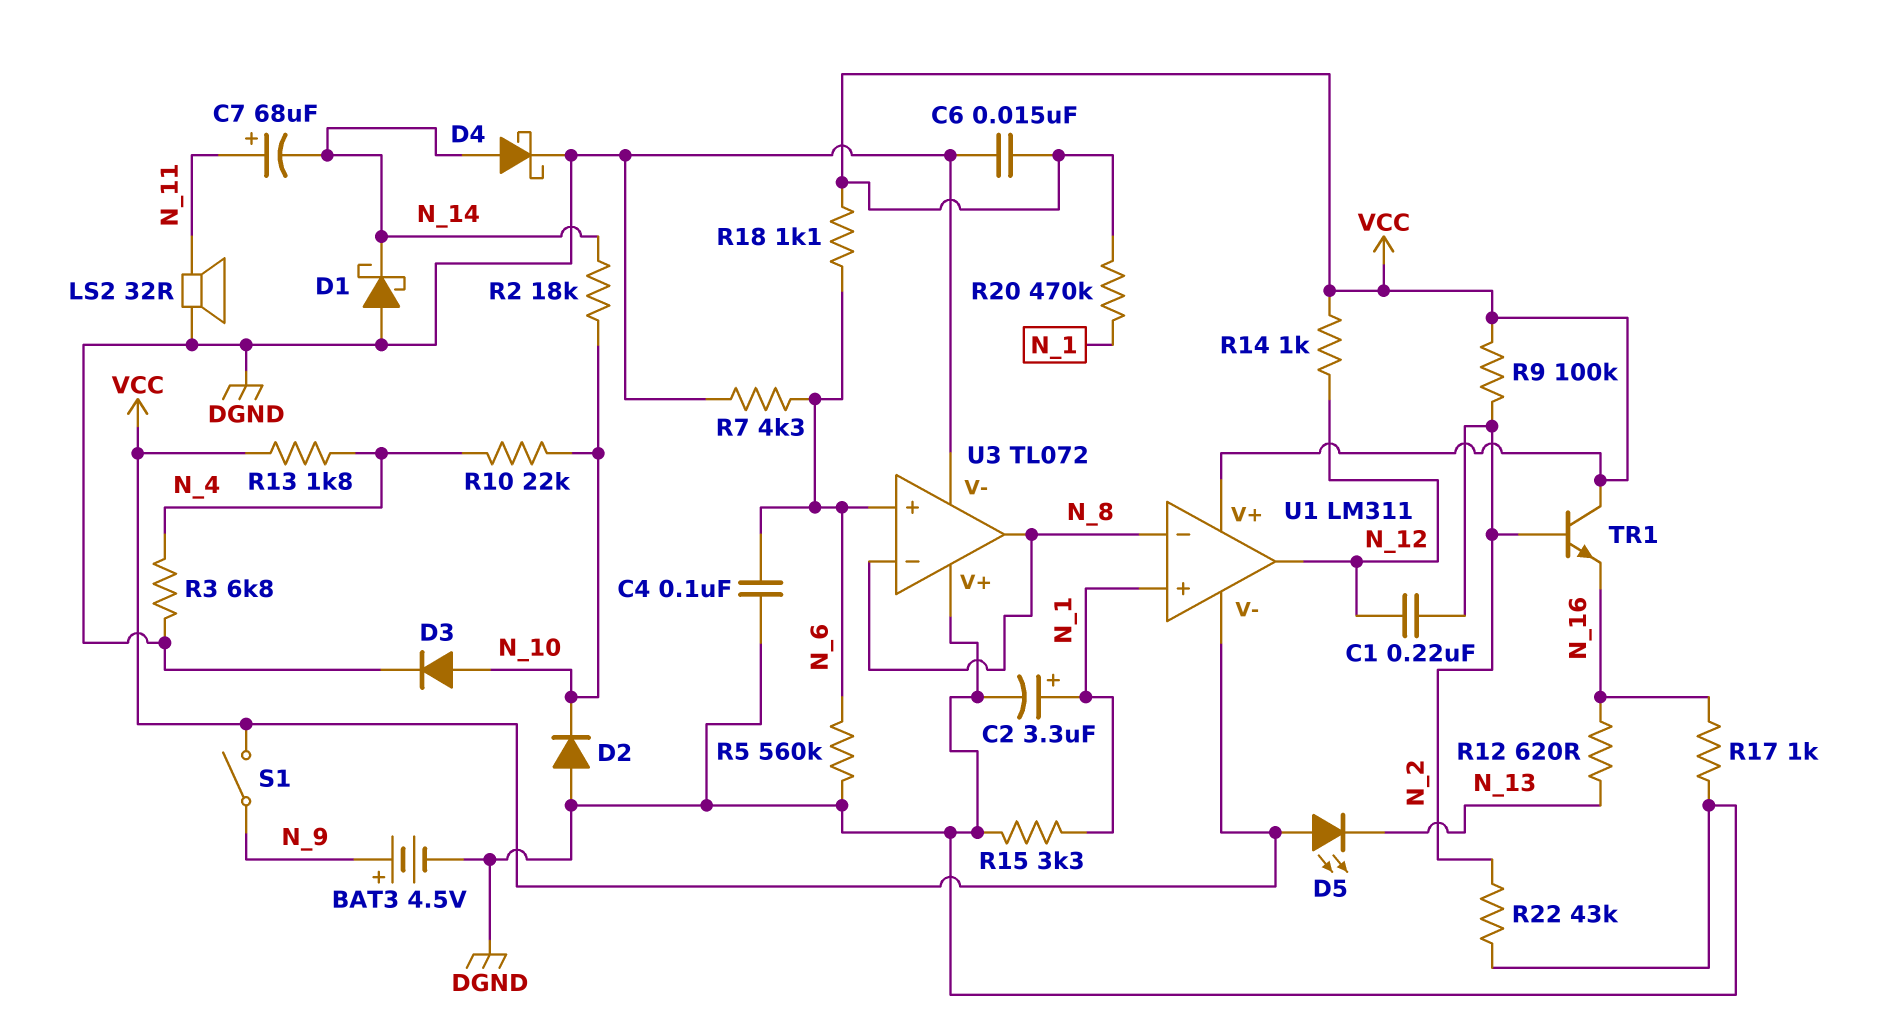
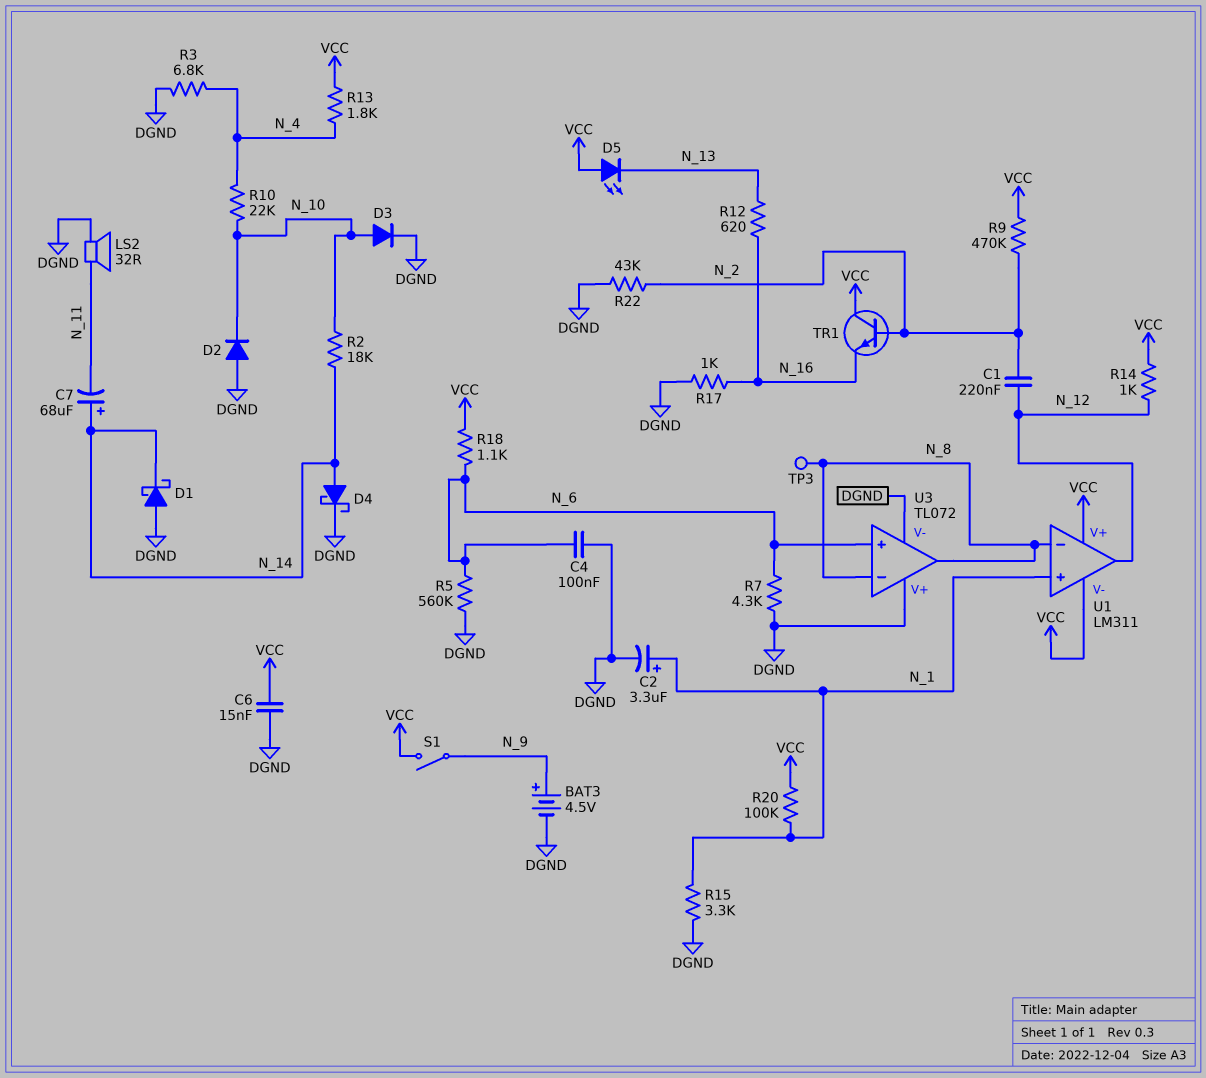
C7: 68uF (plus N_11, minus N_14) -> 68uF (plus N_14, minus N_11)
R9: 100k (N_2, VCC) -> 470k (N_2, VCC)
R20: 470k (N_1, VCC) -> 100k (N_1, VCC)
TP3: none -> test point (N_8)

